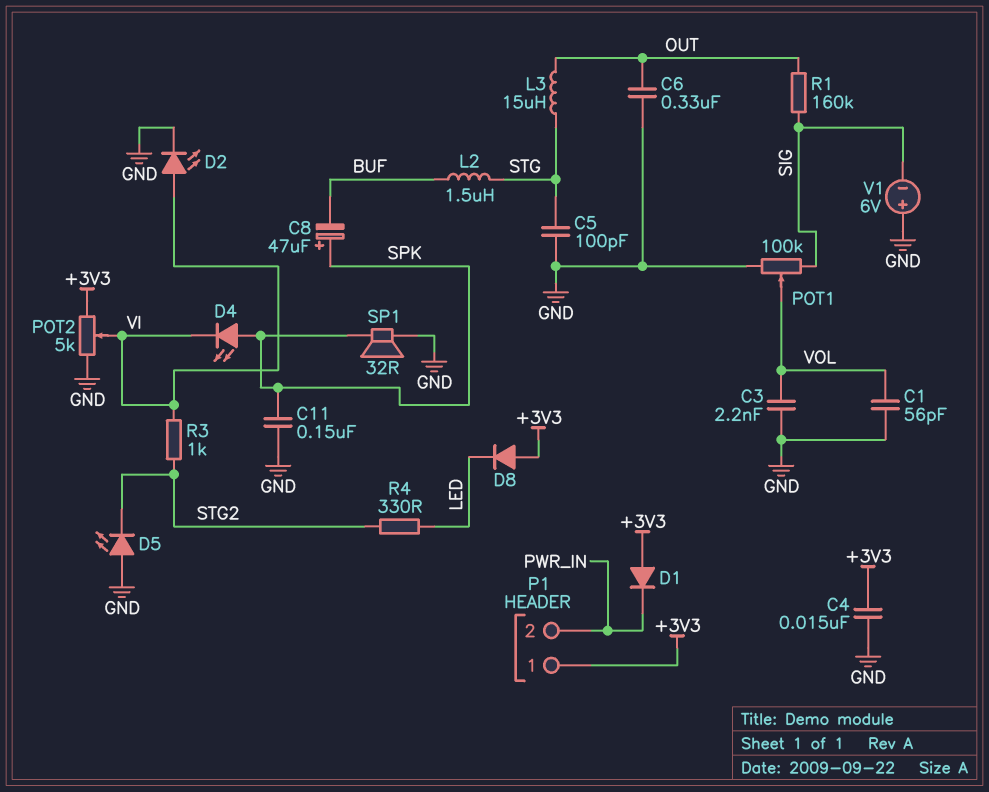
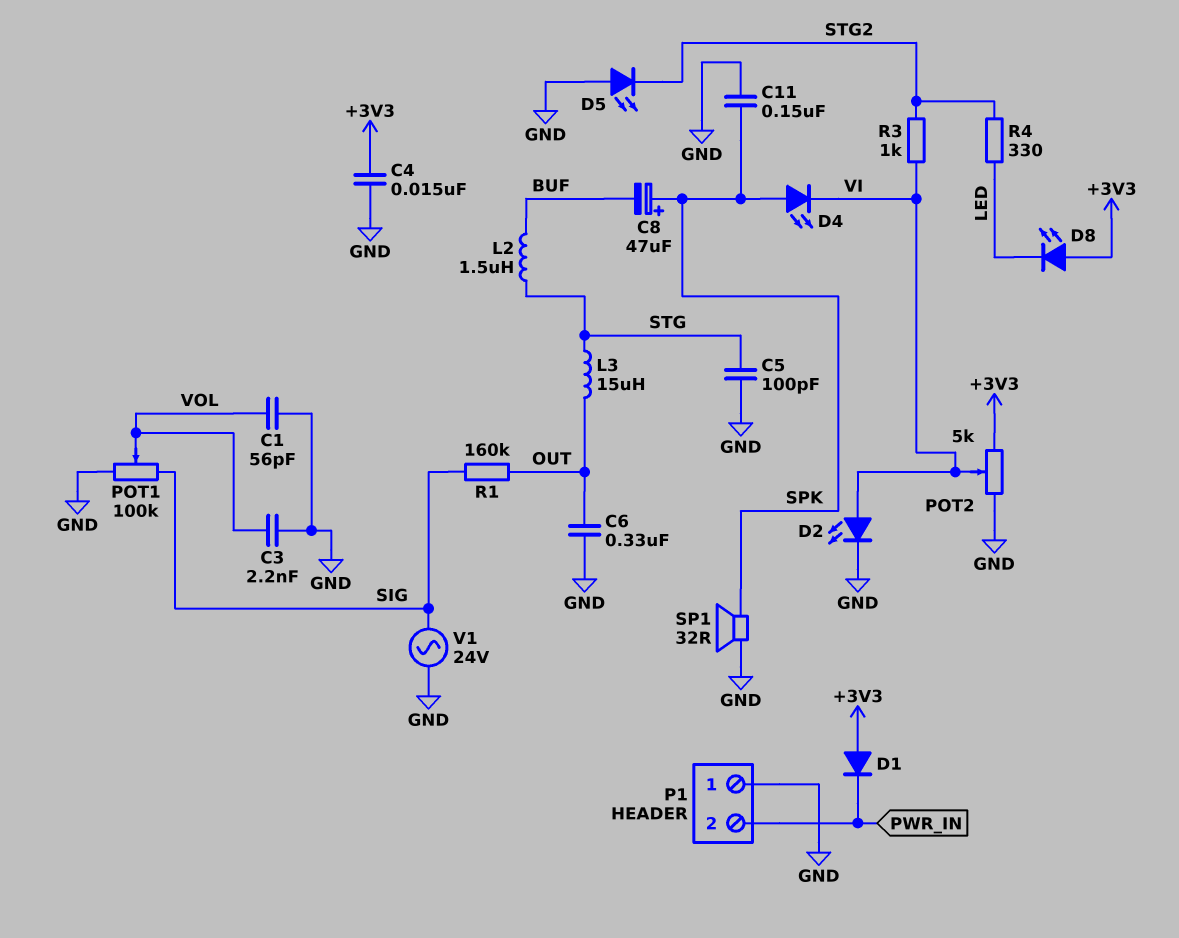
D8: diode (A +3V3, K LED) -> LED (A +3V3, K LED)
P1 pin 1: +3V3 -> GND
V1: 6V (plus GND, minus SIG) -> AC 24V (GND, SIG)

